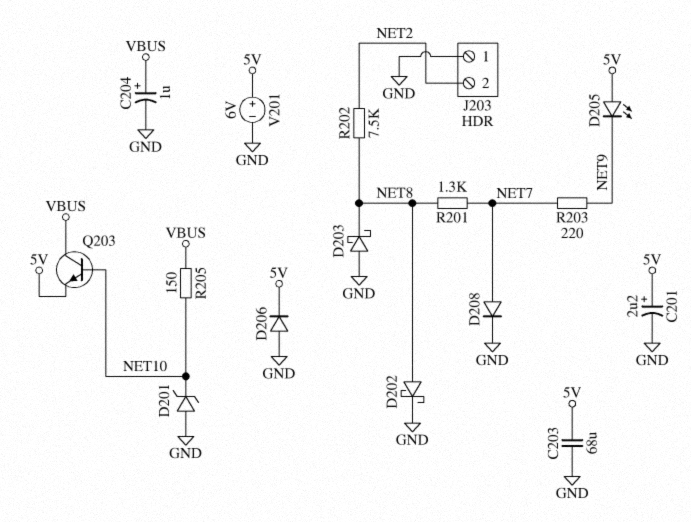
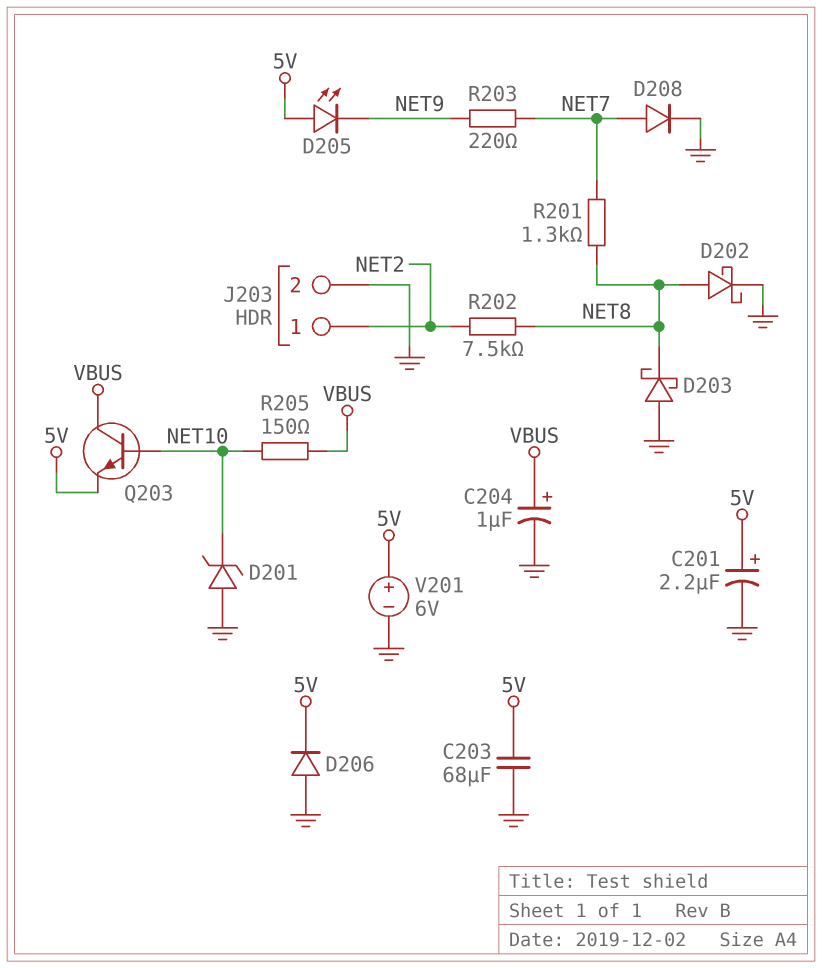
J203 pin 1: GND -> NET2
J203 pin 2: NET2 -> GND

